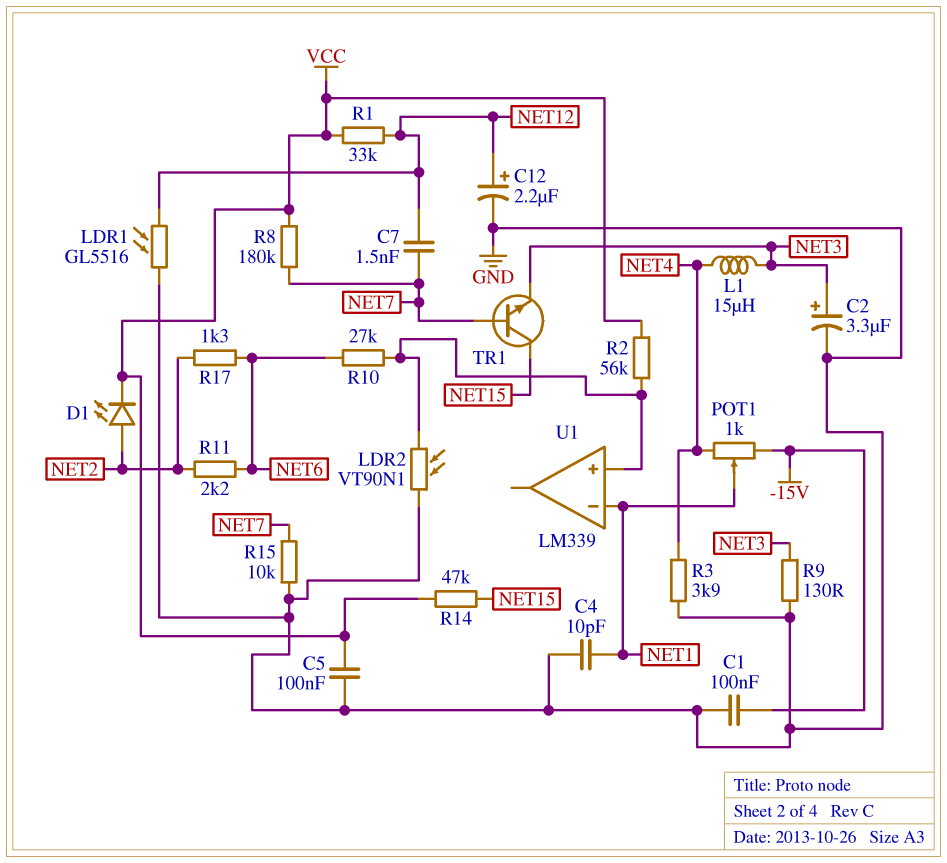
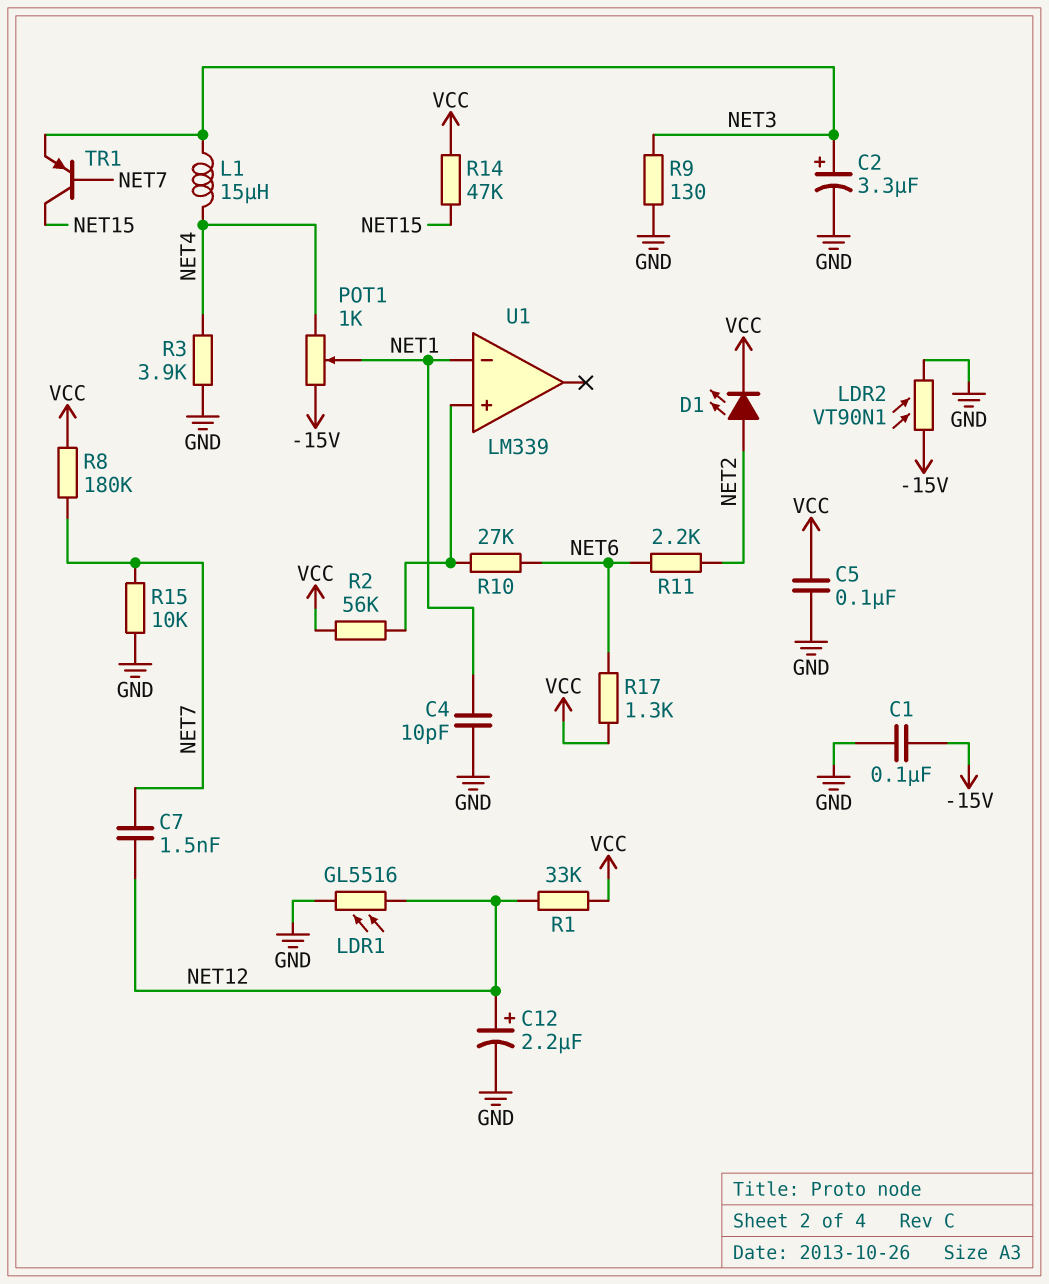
LDR2: VT90N1 (GND, U1/in+) -> VT90N1 (-15V, GND)
R17: 1.3k (NET2, NET6) -> 1.3k (NET6, VCC)
TR1: NPN (B NET7, C NET15, E NET3) -> PNP (B NET7, C NET15, E NET3)

